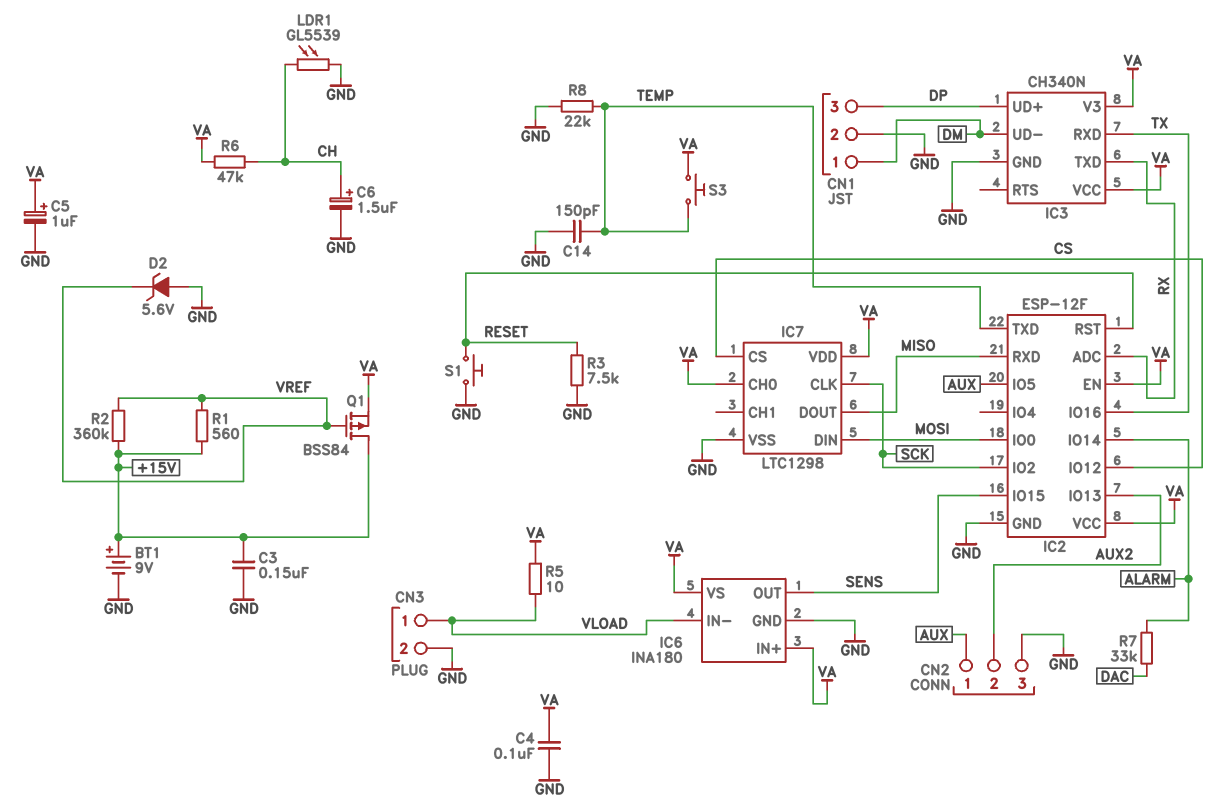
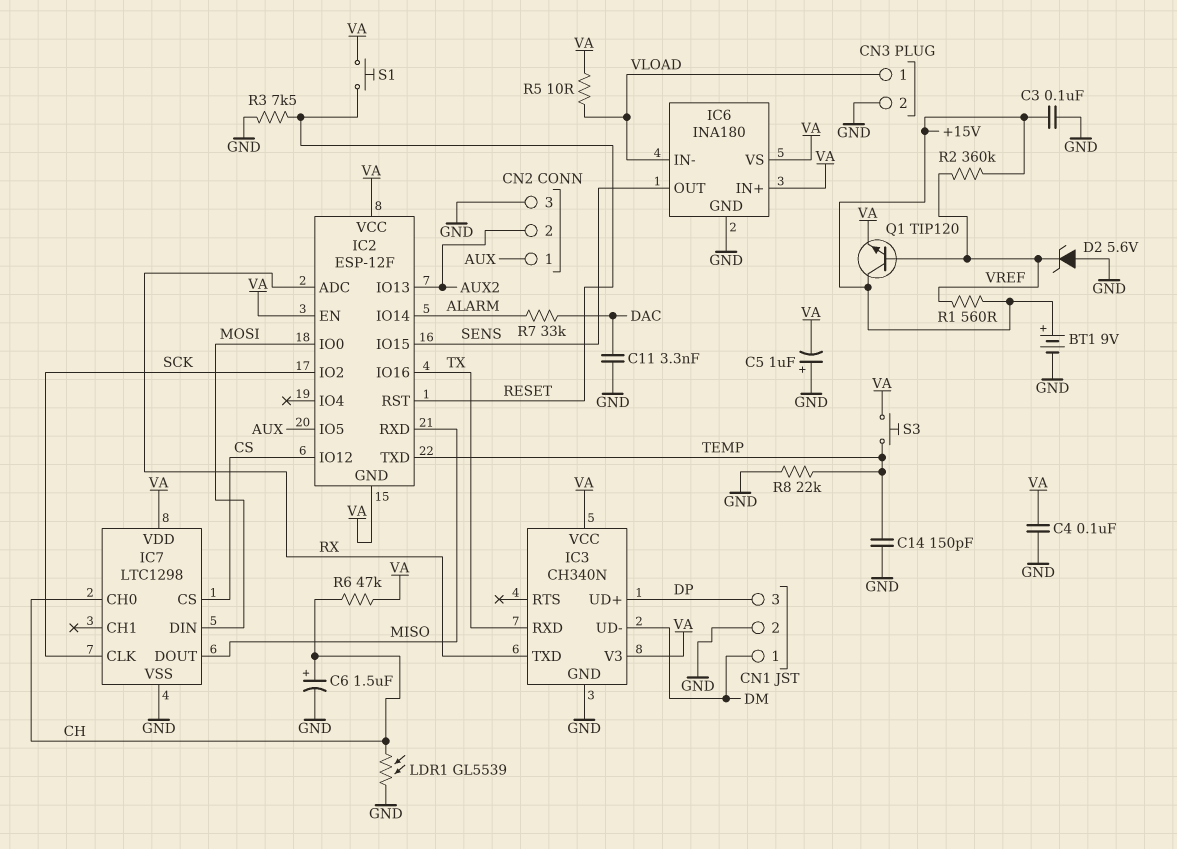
C3: 150nF (+15V, GND) -> 100nF (+15V, GND)
C5: 1uF (plus VA, minus GND) -> 1uF (plus GND, minus VA)
C11: none -> 3.3nF (DAC, GND)
IC2 pin GND: GND -> VA
IC7 pin CH0: VA -> CH
Q1: PMOS BSS84 (G VREF, D +15V, S VA) -> NPN TIP120 (B VREF, C +15V, E VA)
S1: button (GND, RESET) -> button (RESET, VA)

